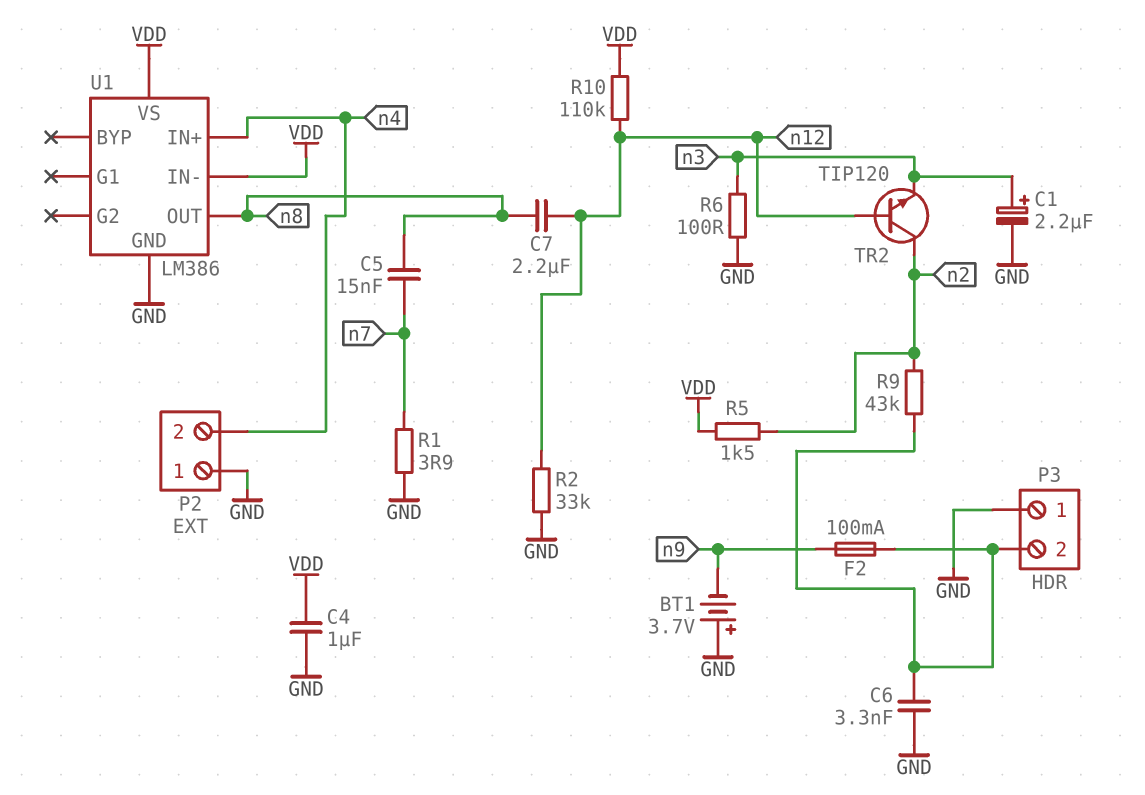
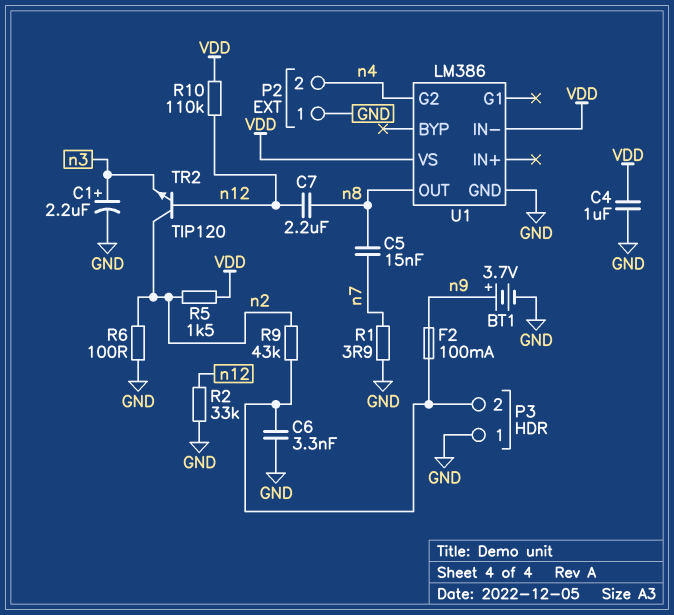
BT1: 3.7V (plus GND, minus n9) -> 3.7V (plus n9, minus GND)
R6: 100 (GND, n3) -> 100 (GND, n2)
U1 pin G2: none -> n4
U1 pin IN+: n4 -> none

